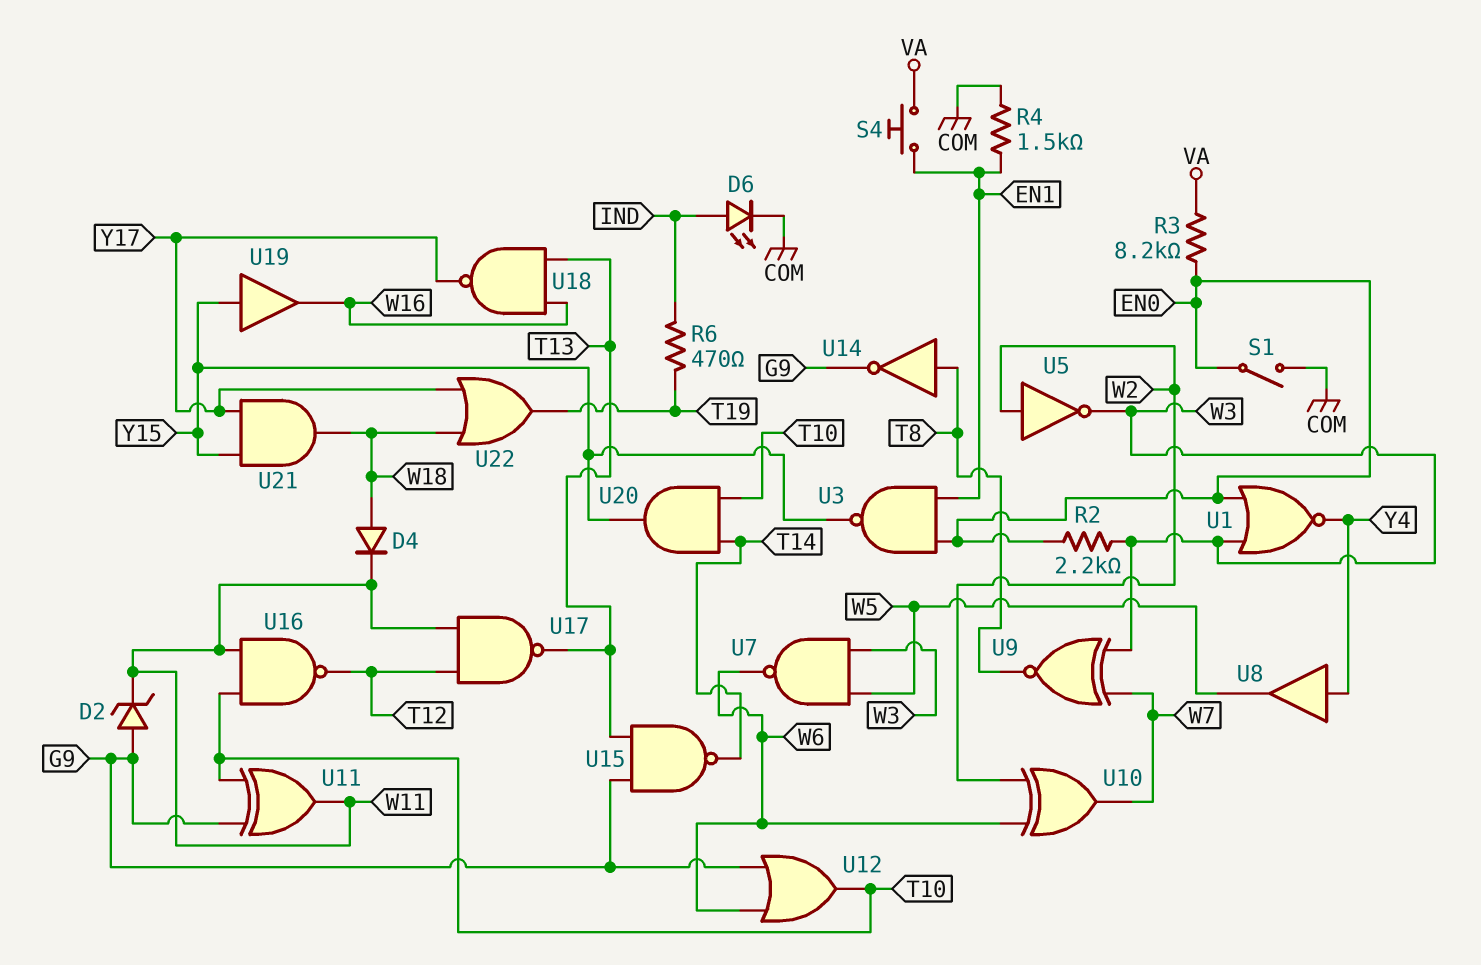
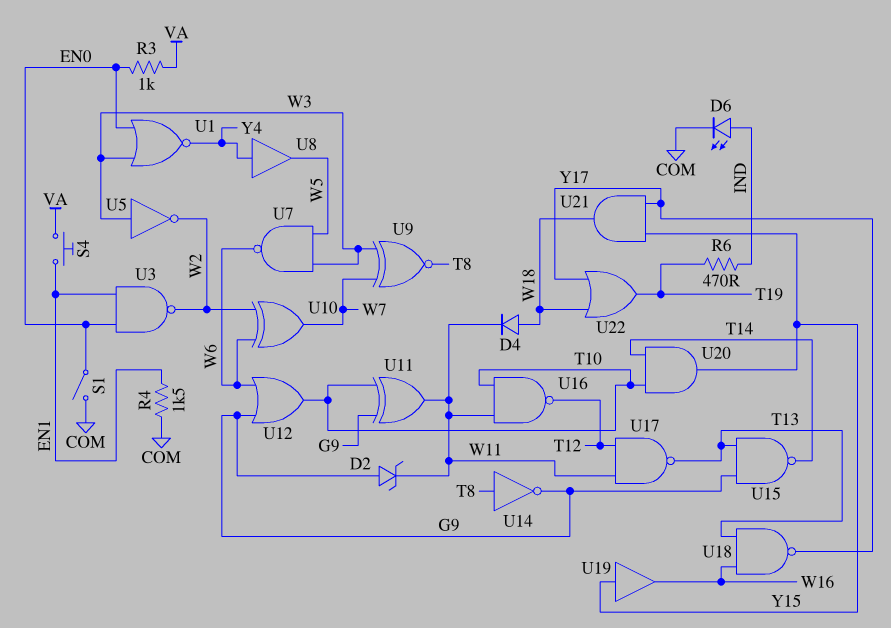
R2: 2.2k (EN0, W3) -> none
R3: 8.2k (EN0, VA) -> 1k (EN0, VA)
U3: NAND (in EN0, in EN1, out Y15) -> NAND (in EN0, in EN1, out W2)
U5: NOT (in W2, out W3) -> NOT (in W3, out W2)

